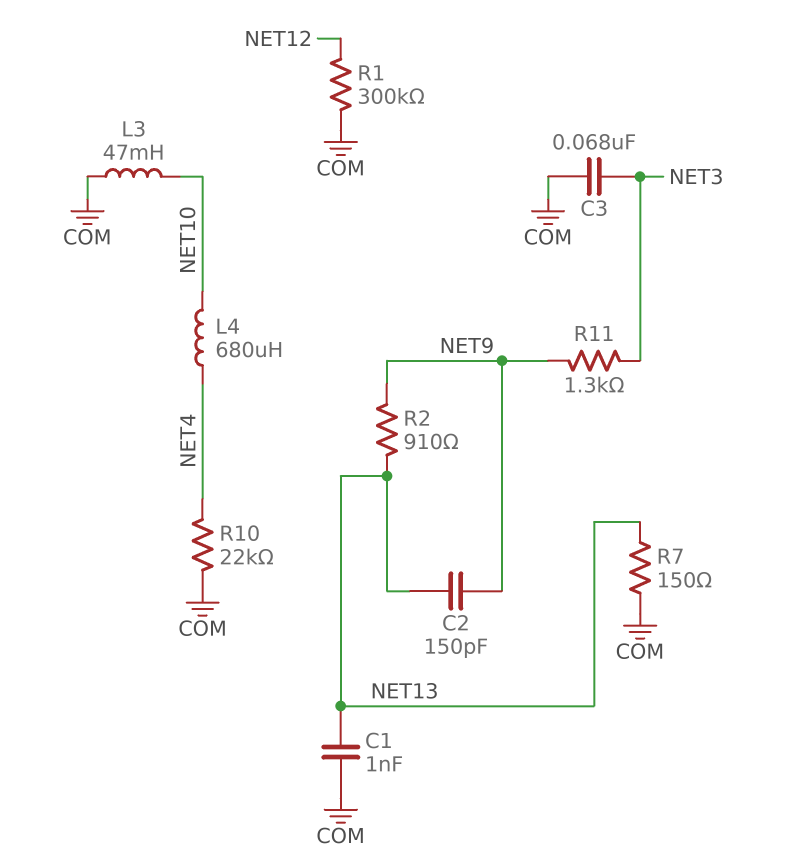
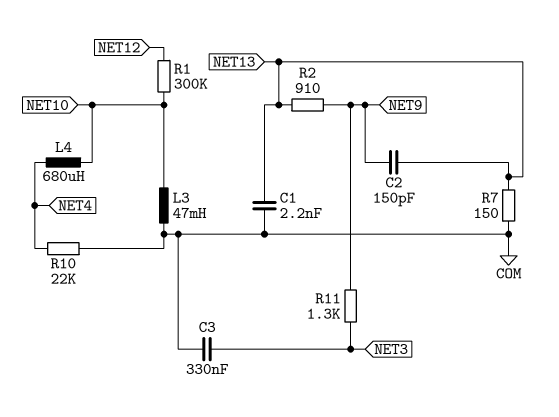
C1: 1nF (COM, NET13) -> 2.2nF (COM, NET13)
C3: 68nF (COM, NET3) -> 330nF (COM, NET3)
R1: 300k (COM, NET12) -> 300k (NET10, NET12)

